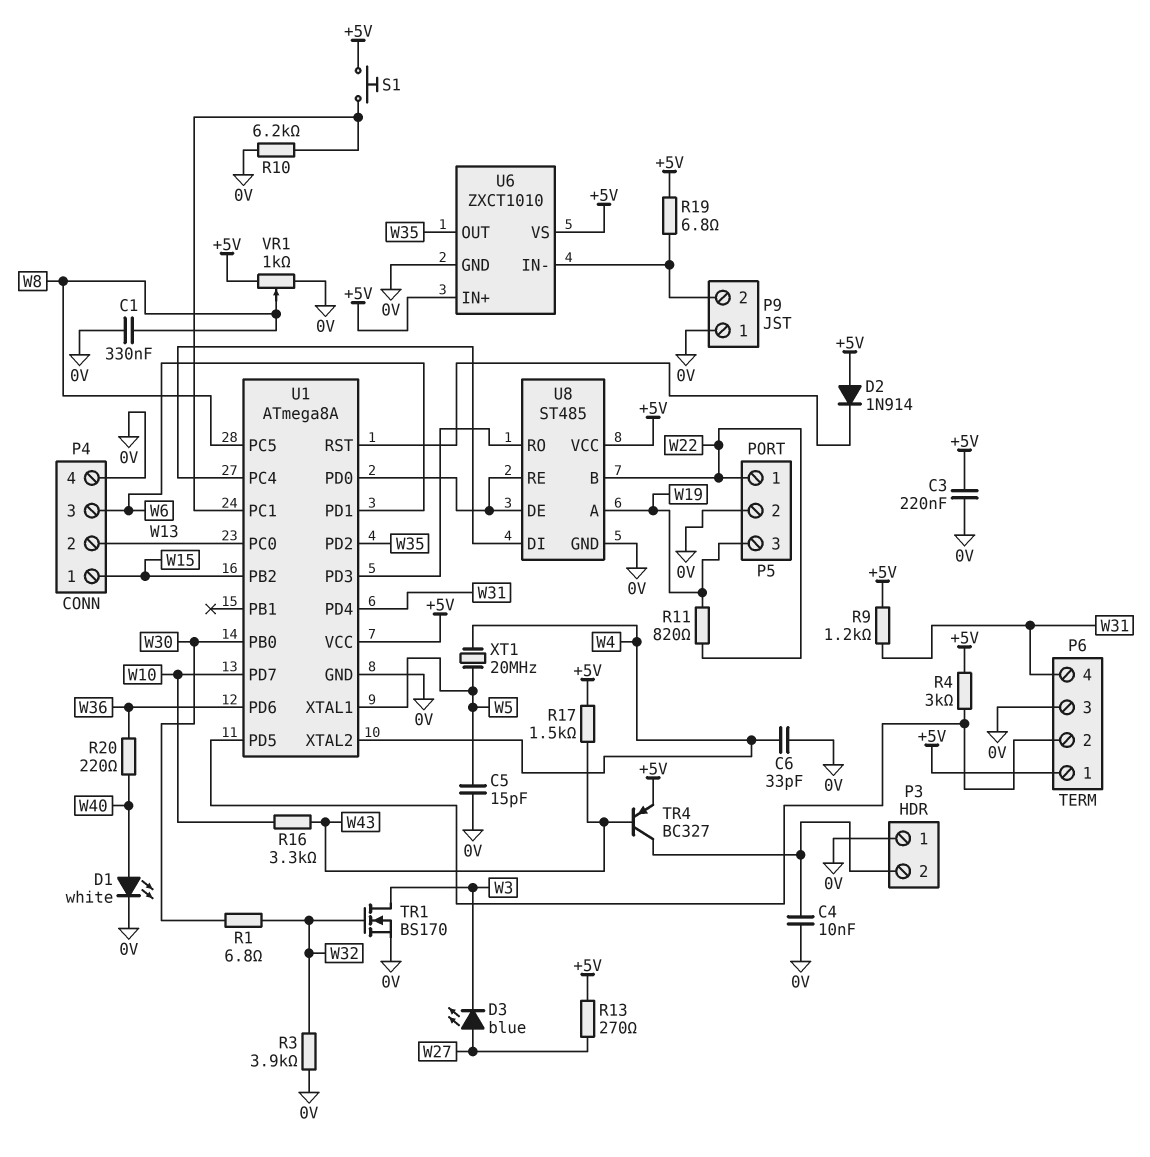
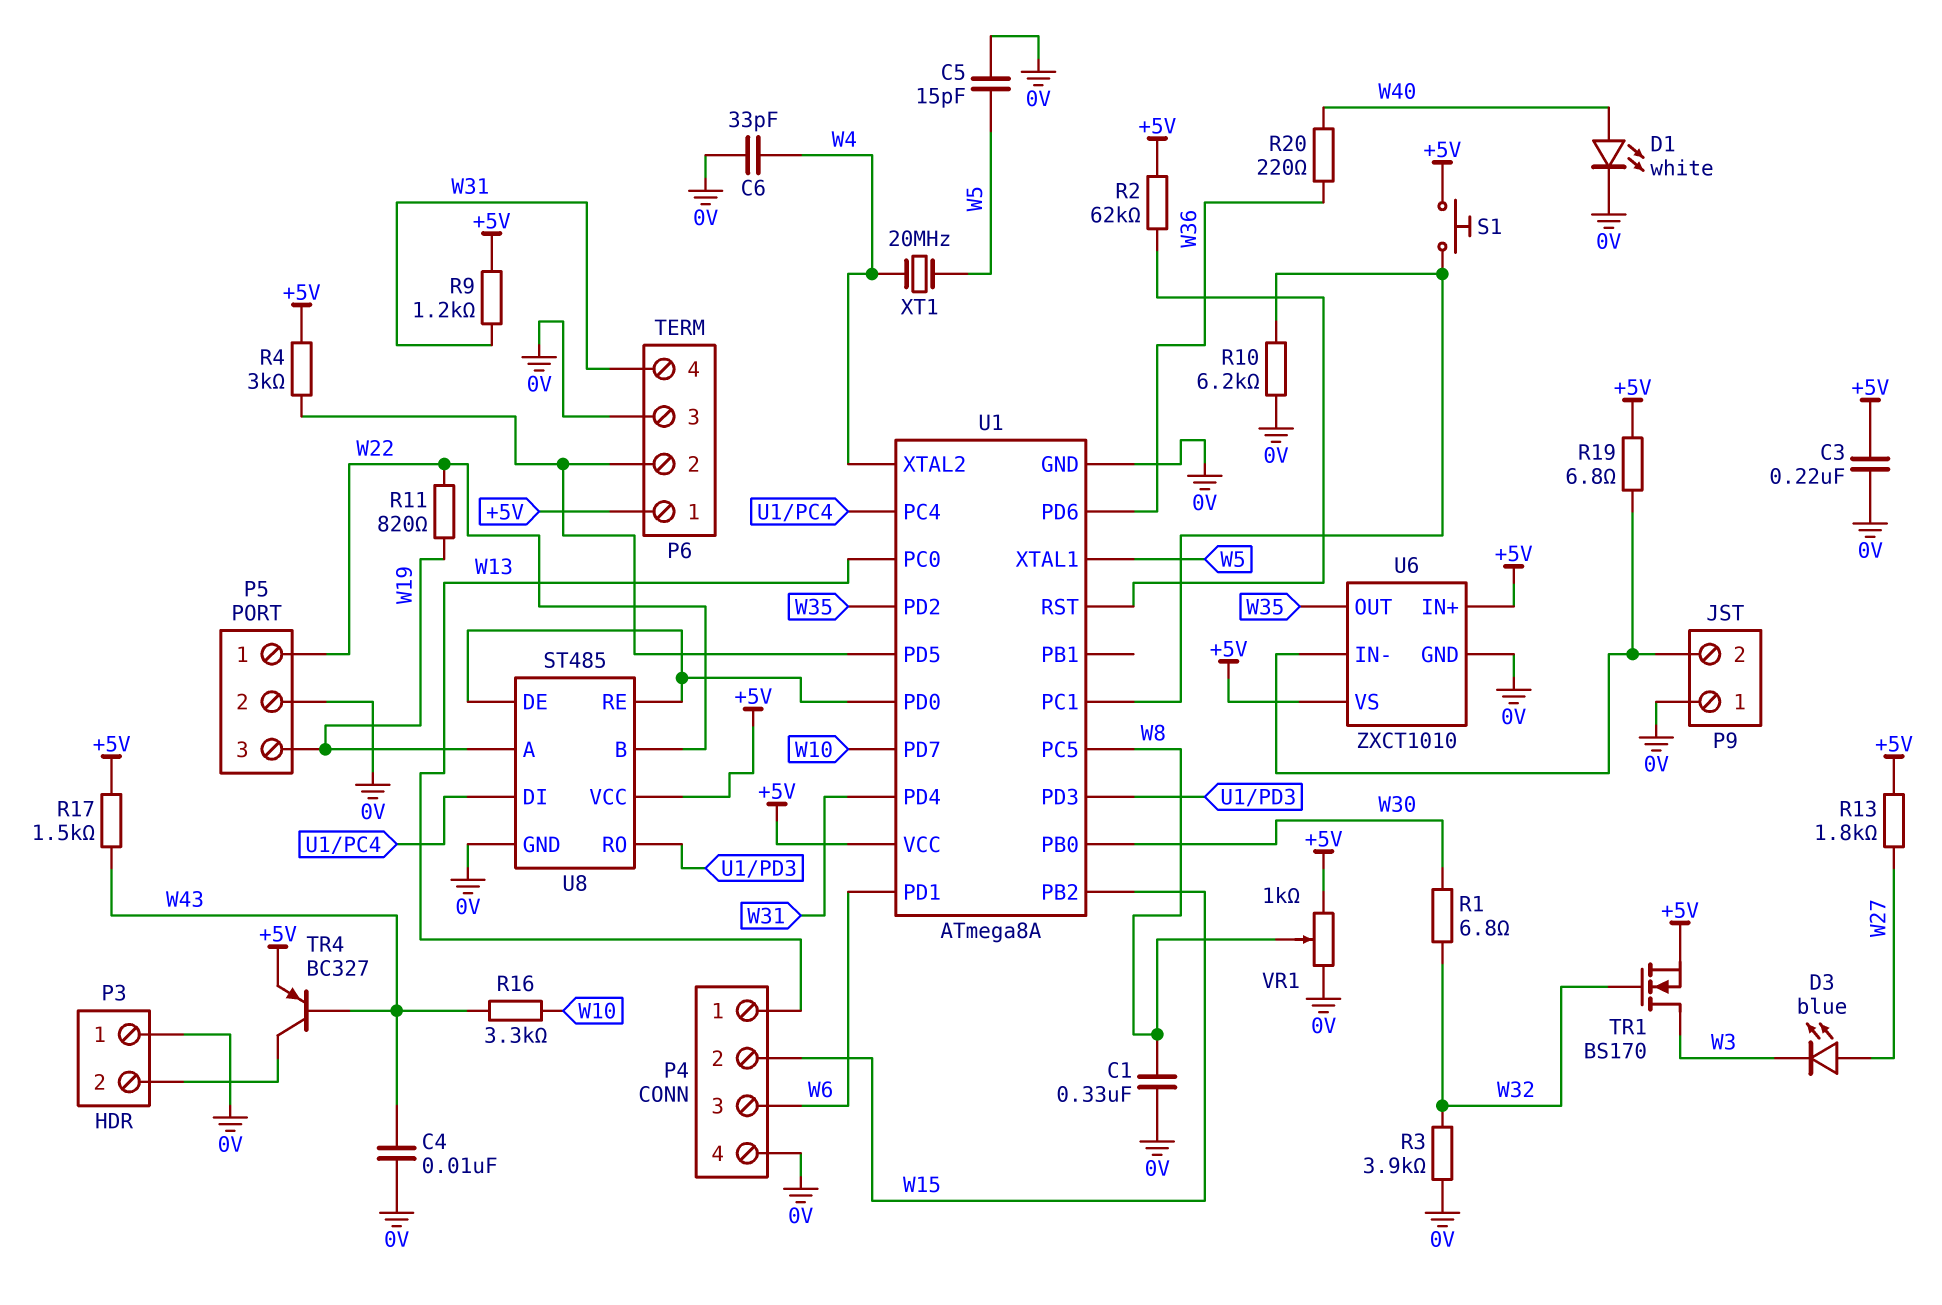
C4: 10nF (0V, P3/2) -> 10nF (0V, W43)
D2: diode 1N914 (A +5V, K U1/RST) -> none
P4 pin 1: W15 -> W13
P4 pin 2: W13 -> W15
R2: none -> 62k (+5V, U1/RST)
R13: 270 (+5V, W27) -> 1.8k (+5V, W27)
TR1: NMOS BS170 (G W32, D W3, S 0V) -> NMOS BS170 (G W32, D W3, S +5V)

